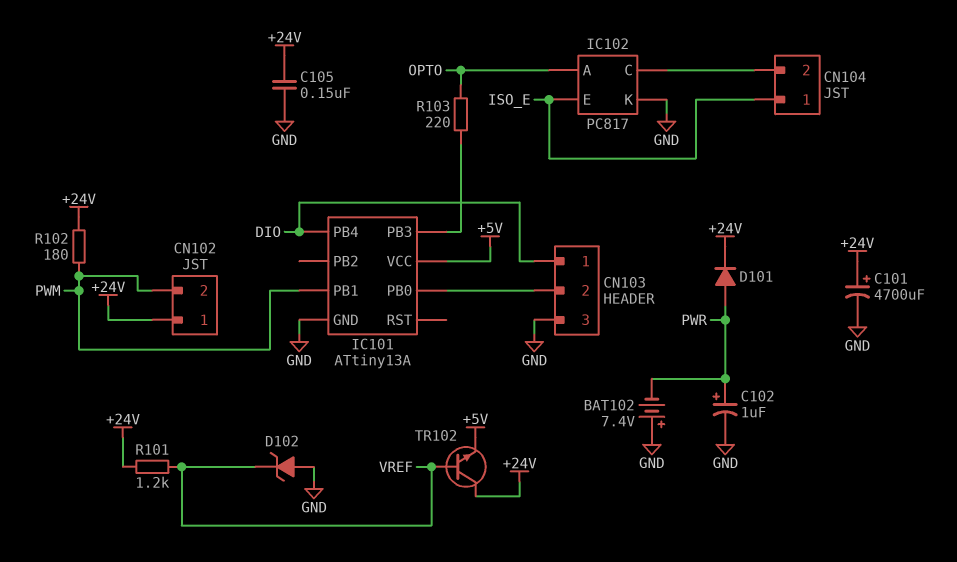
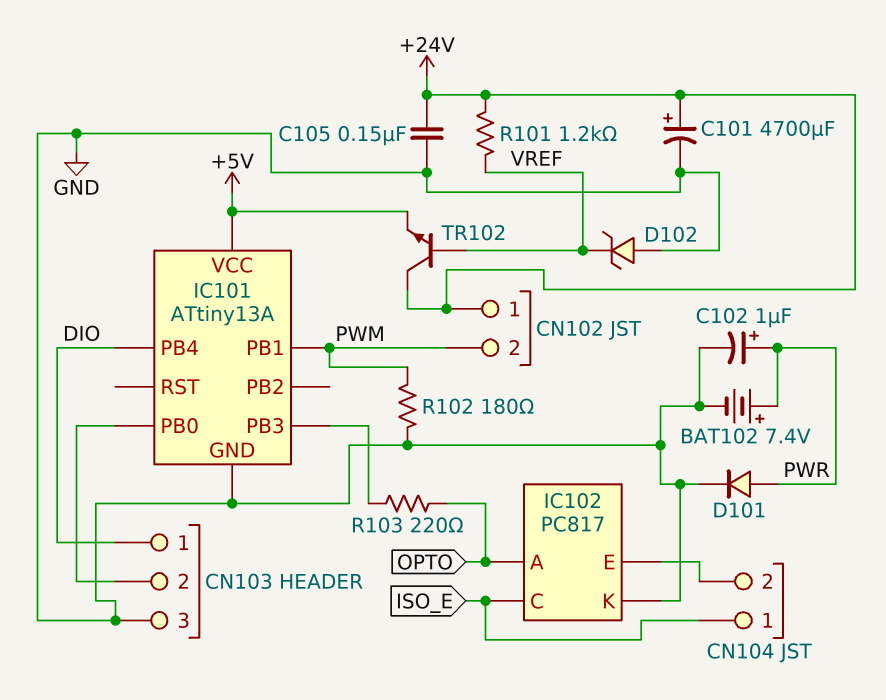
BAT102: 7.4V (plus GND, minus PWR) -> 7.4V (plus PWR, minus GND)
D101: diode (A PWR, K +24V) -> diode (A PWR, K GND)
IC102 pin C: CN104/2 -> ISO_E
IC102 pin E: ISO_E -> CN104/2
R102: 180 (+24V, PWM) -> 180 (GND, PWM)

